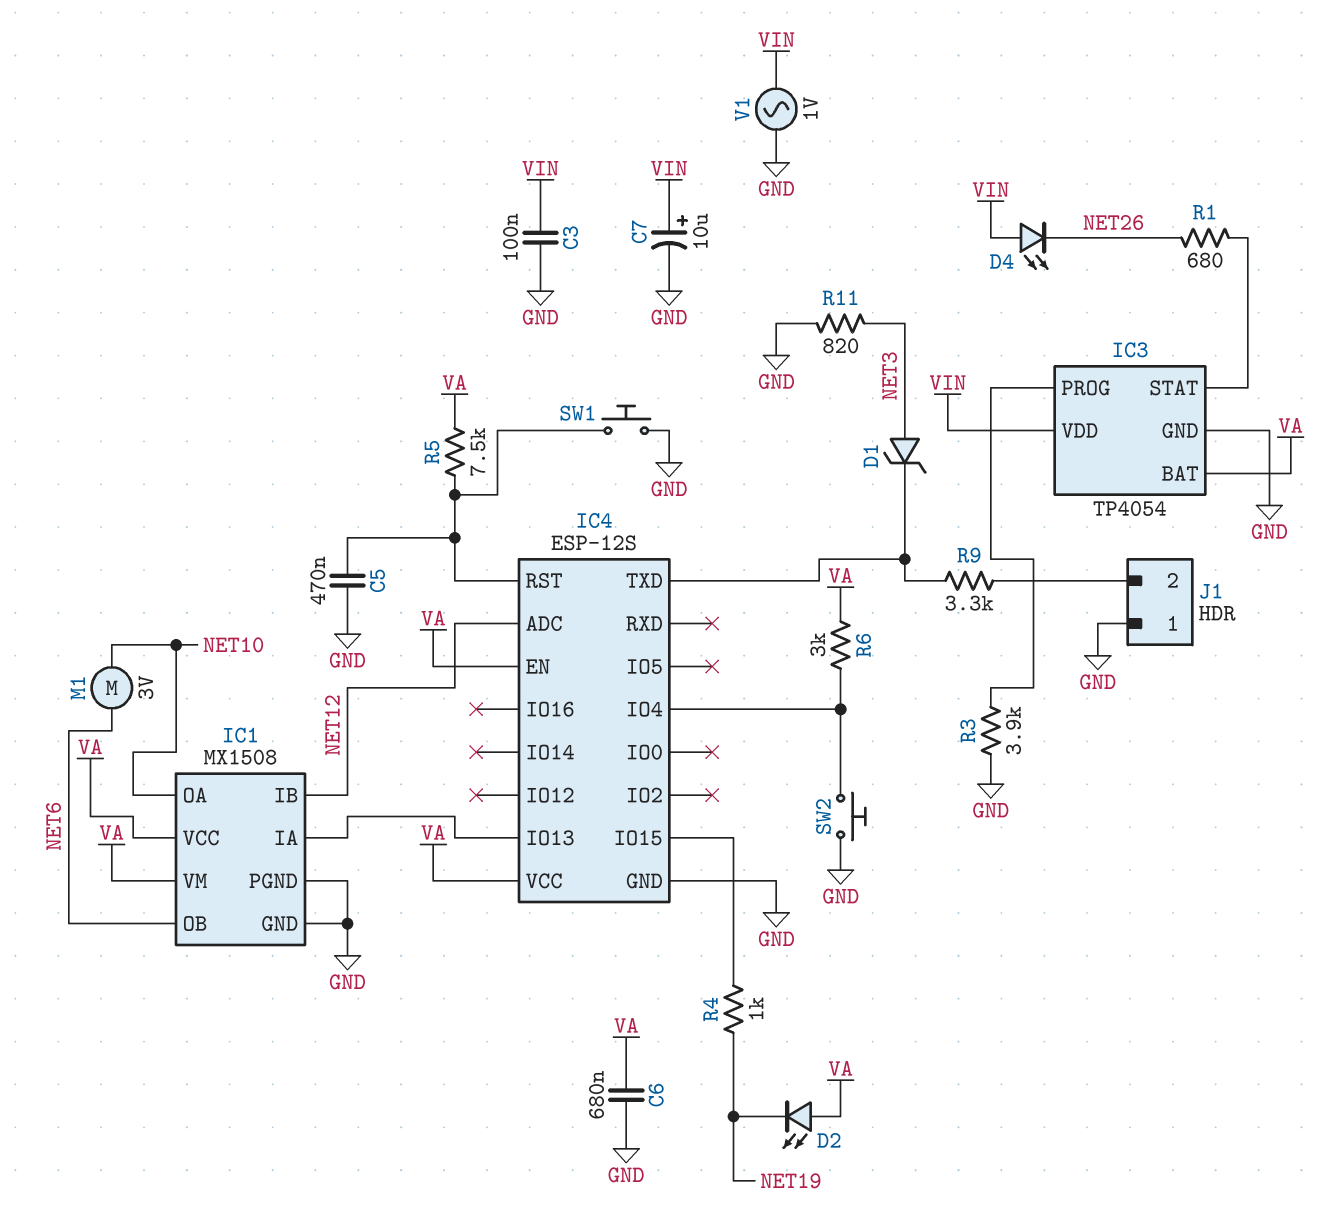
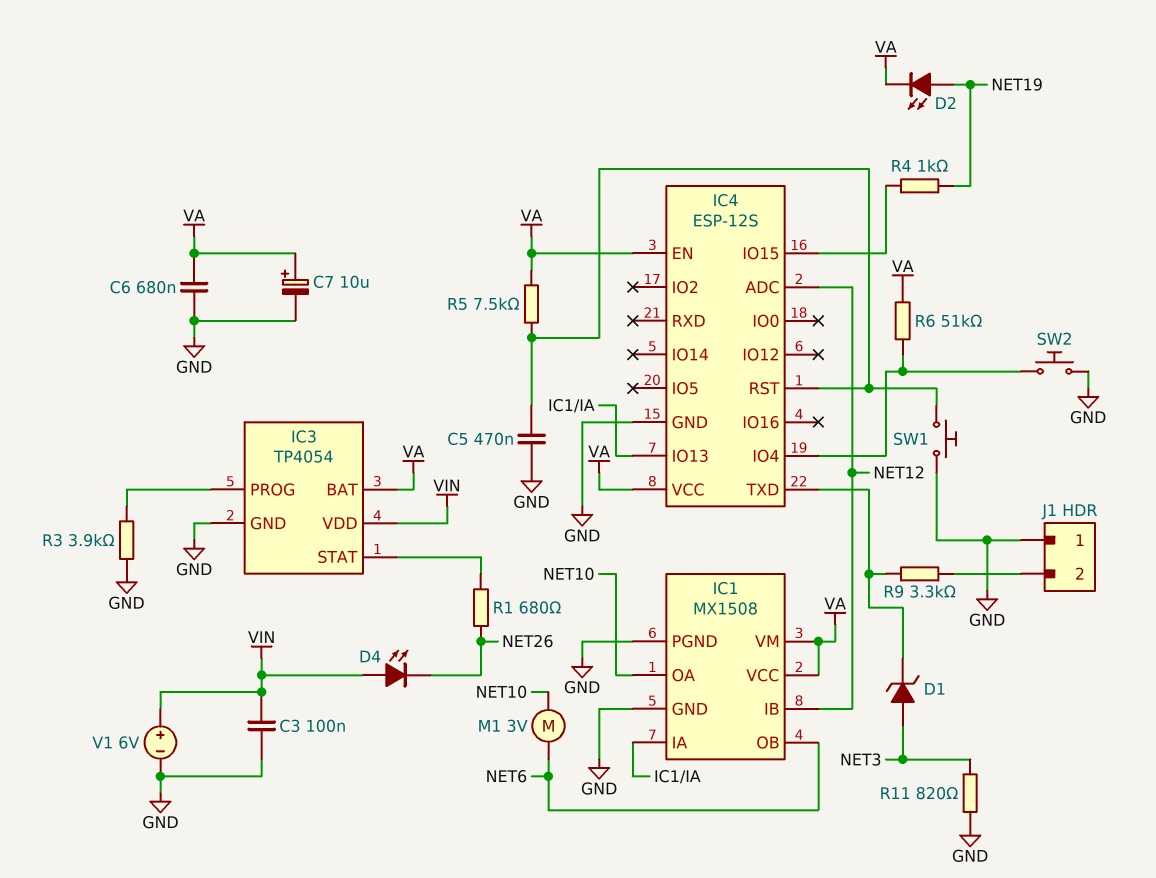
C7: 10uF (plus VIN, minus GND) -> 10uF (plus VA, minus GND)
D2: LED (A VA, K NET19) -> LED (A NET19, K VA)
R6: 3k (IC4/IO4, VA) -> 51k (IC4/IO4, VA)
V1: AC 1V (GND, VIN) -> 6V (plus VIN, minus GND)

